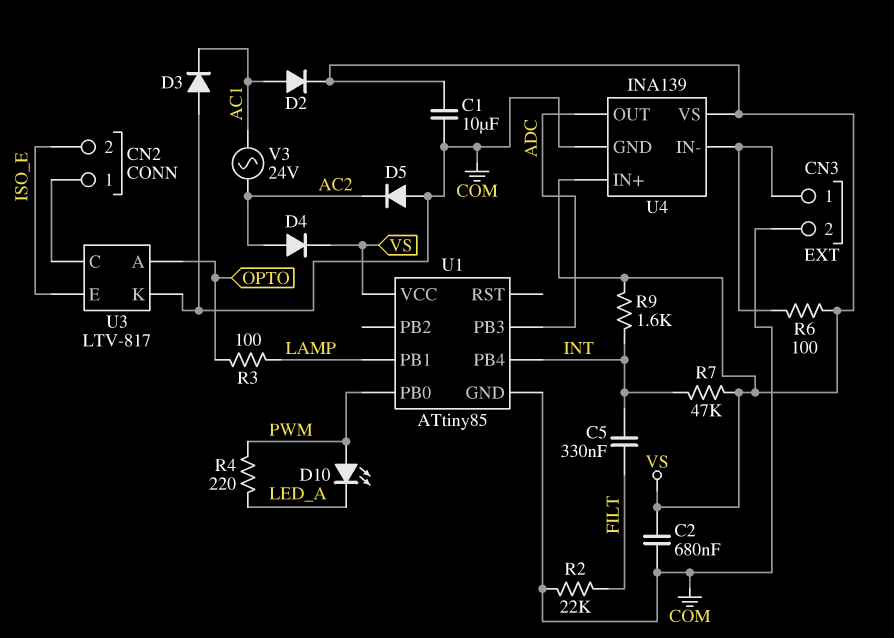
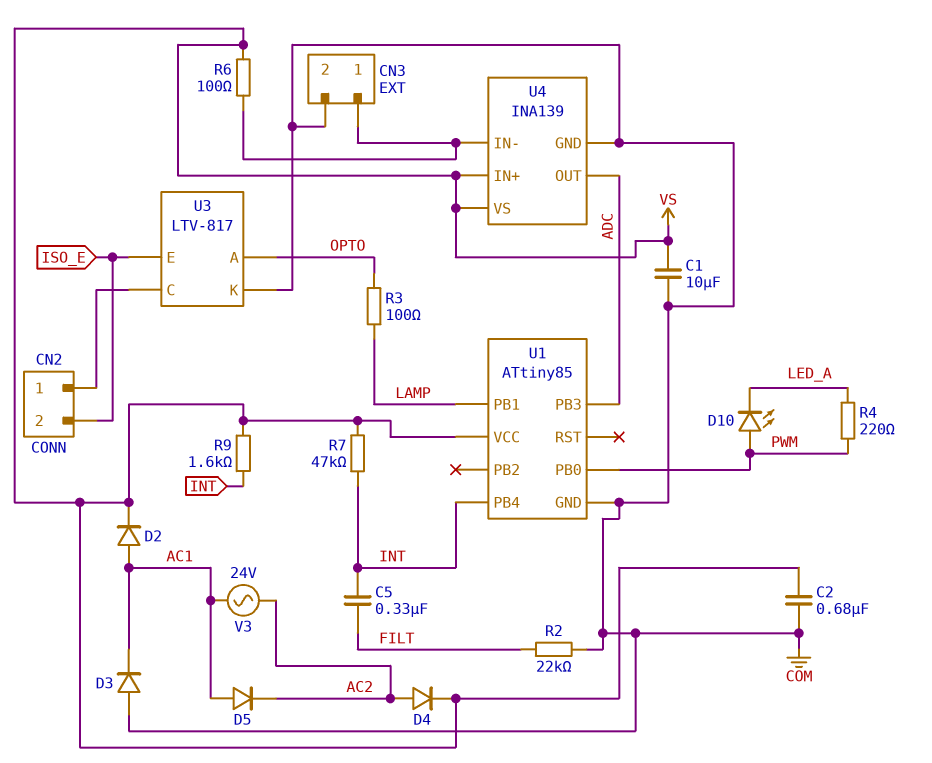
D5: diode (A COM, K AC2) -> diode (A AC1, K AC2)

